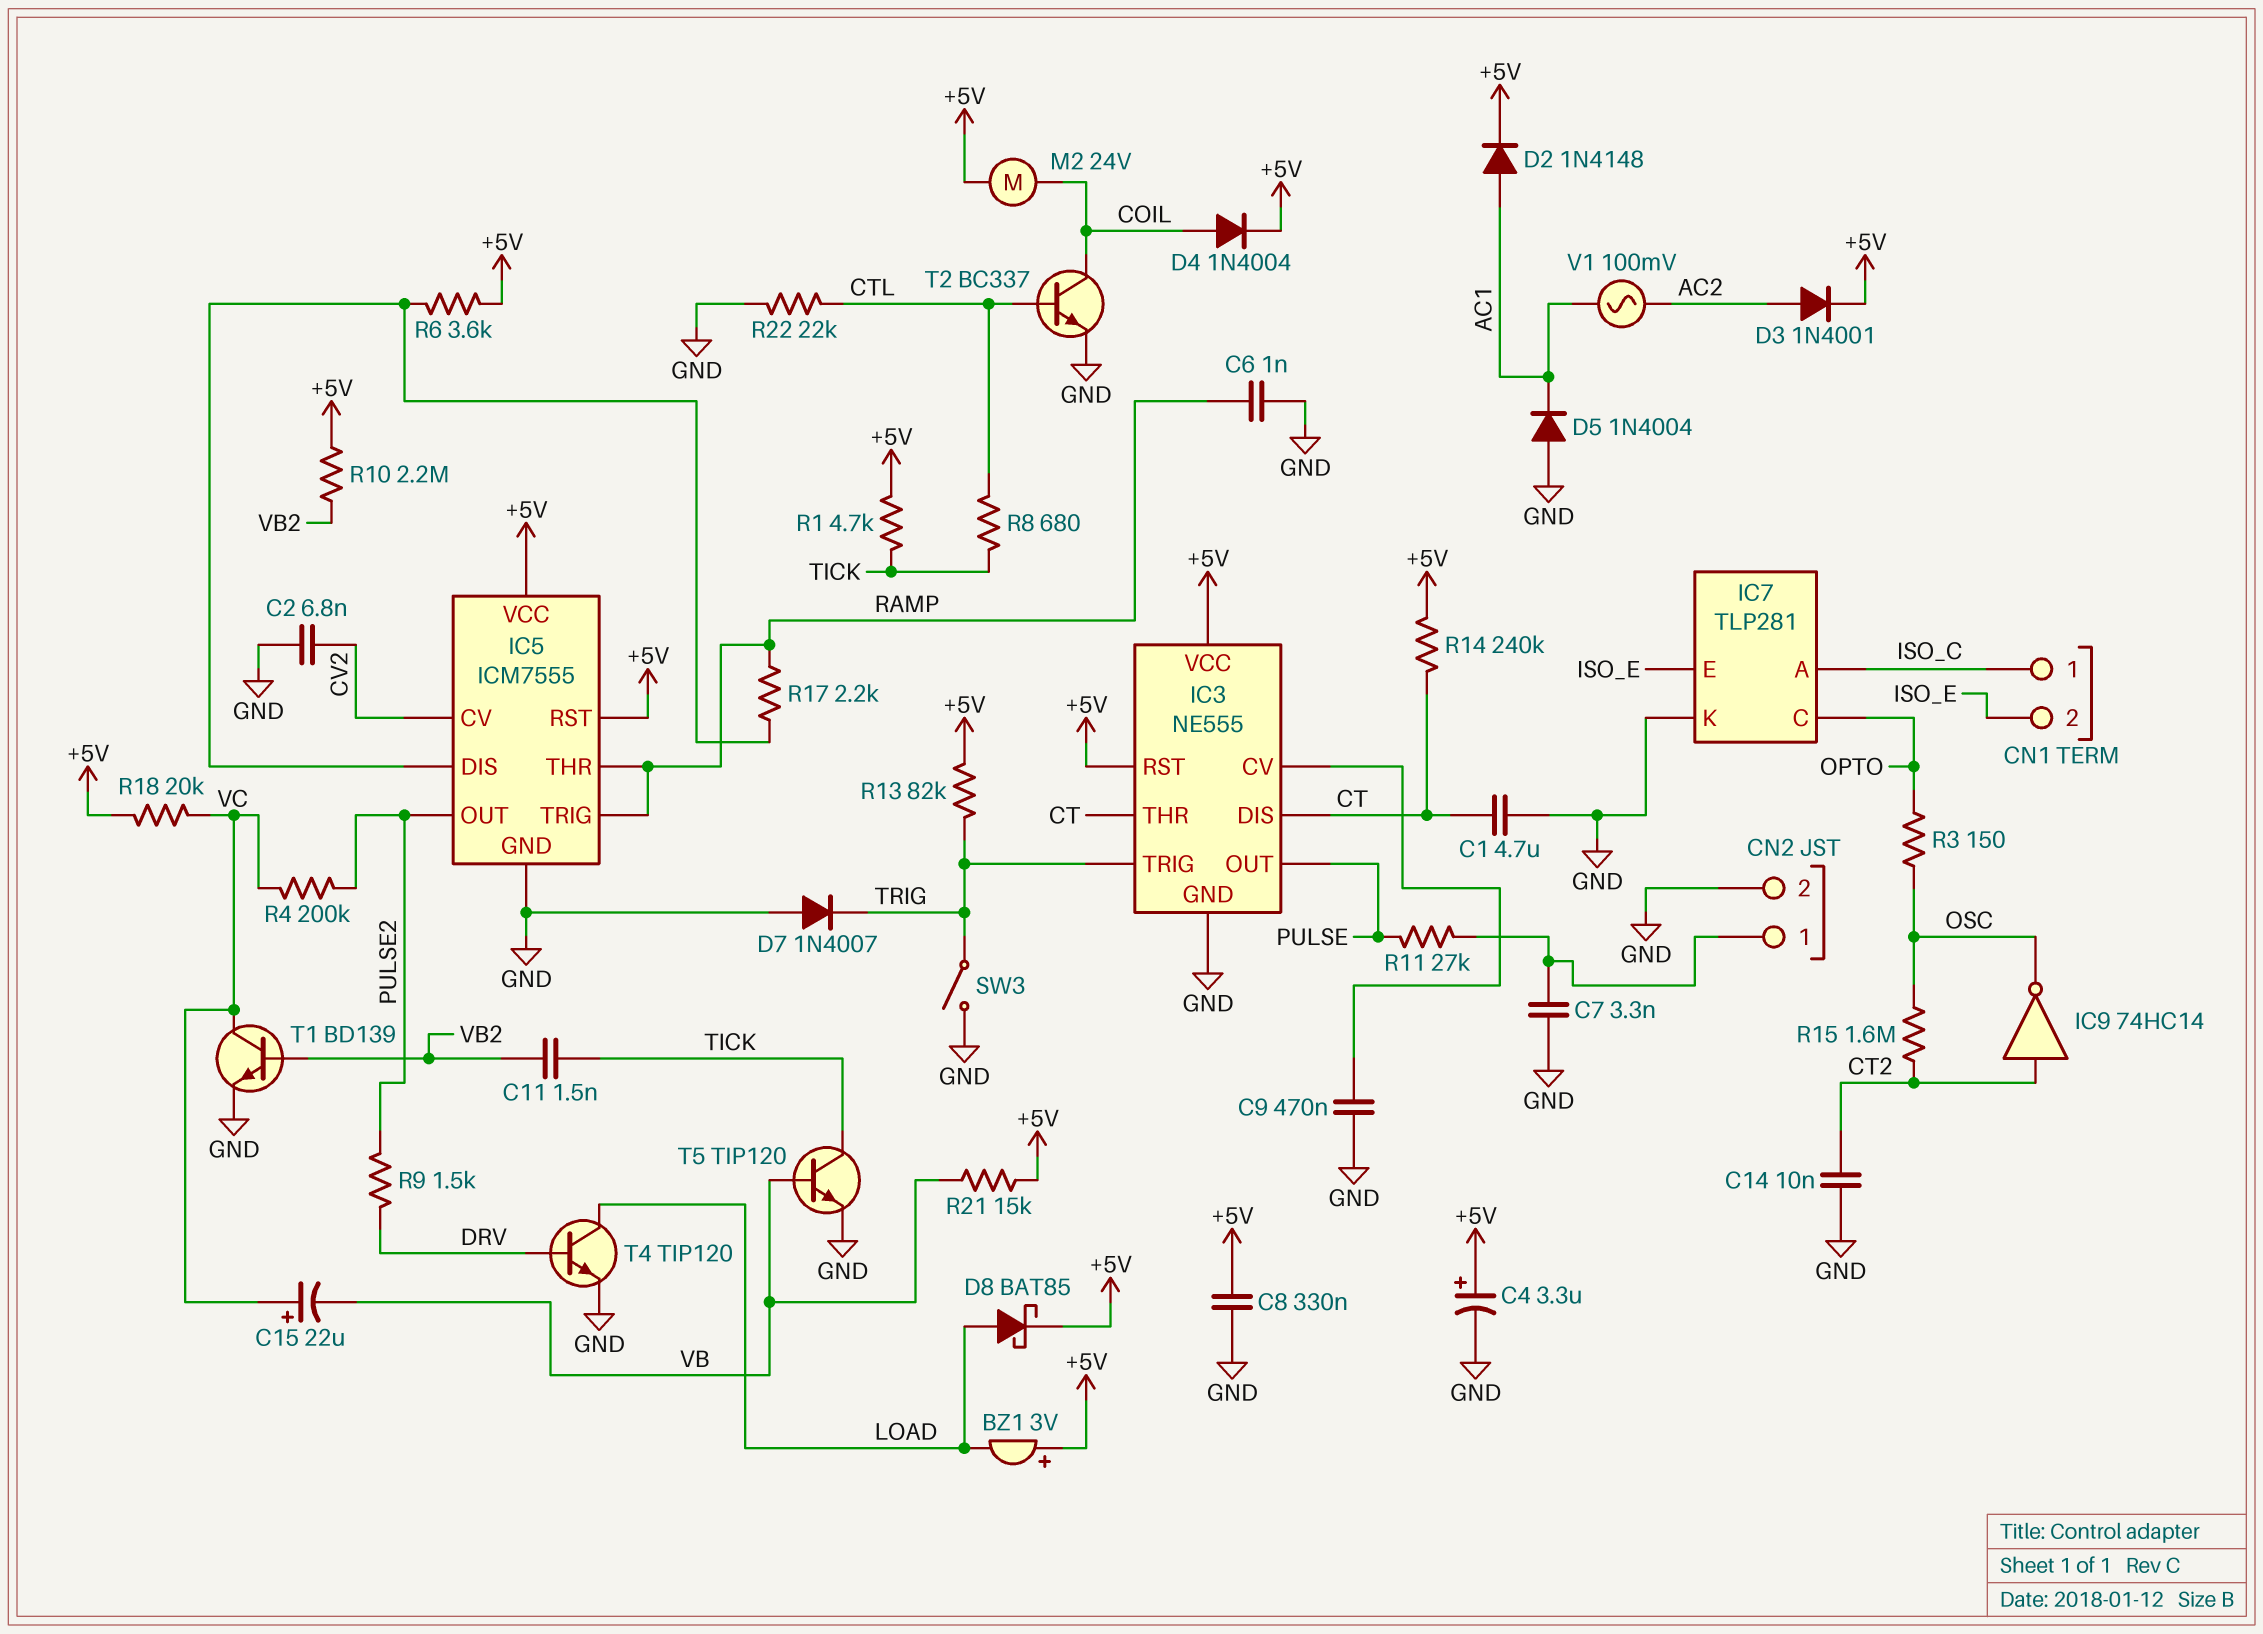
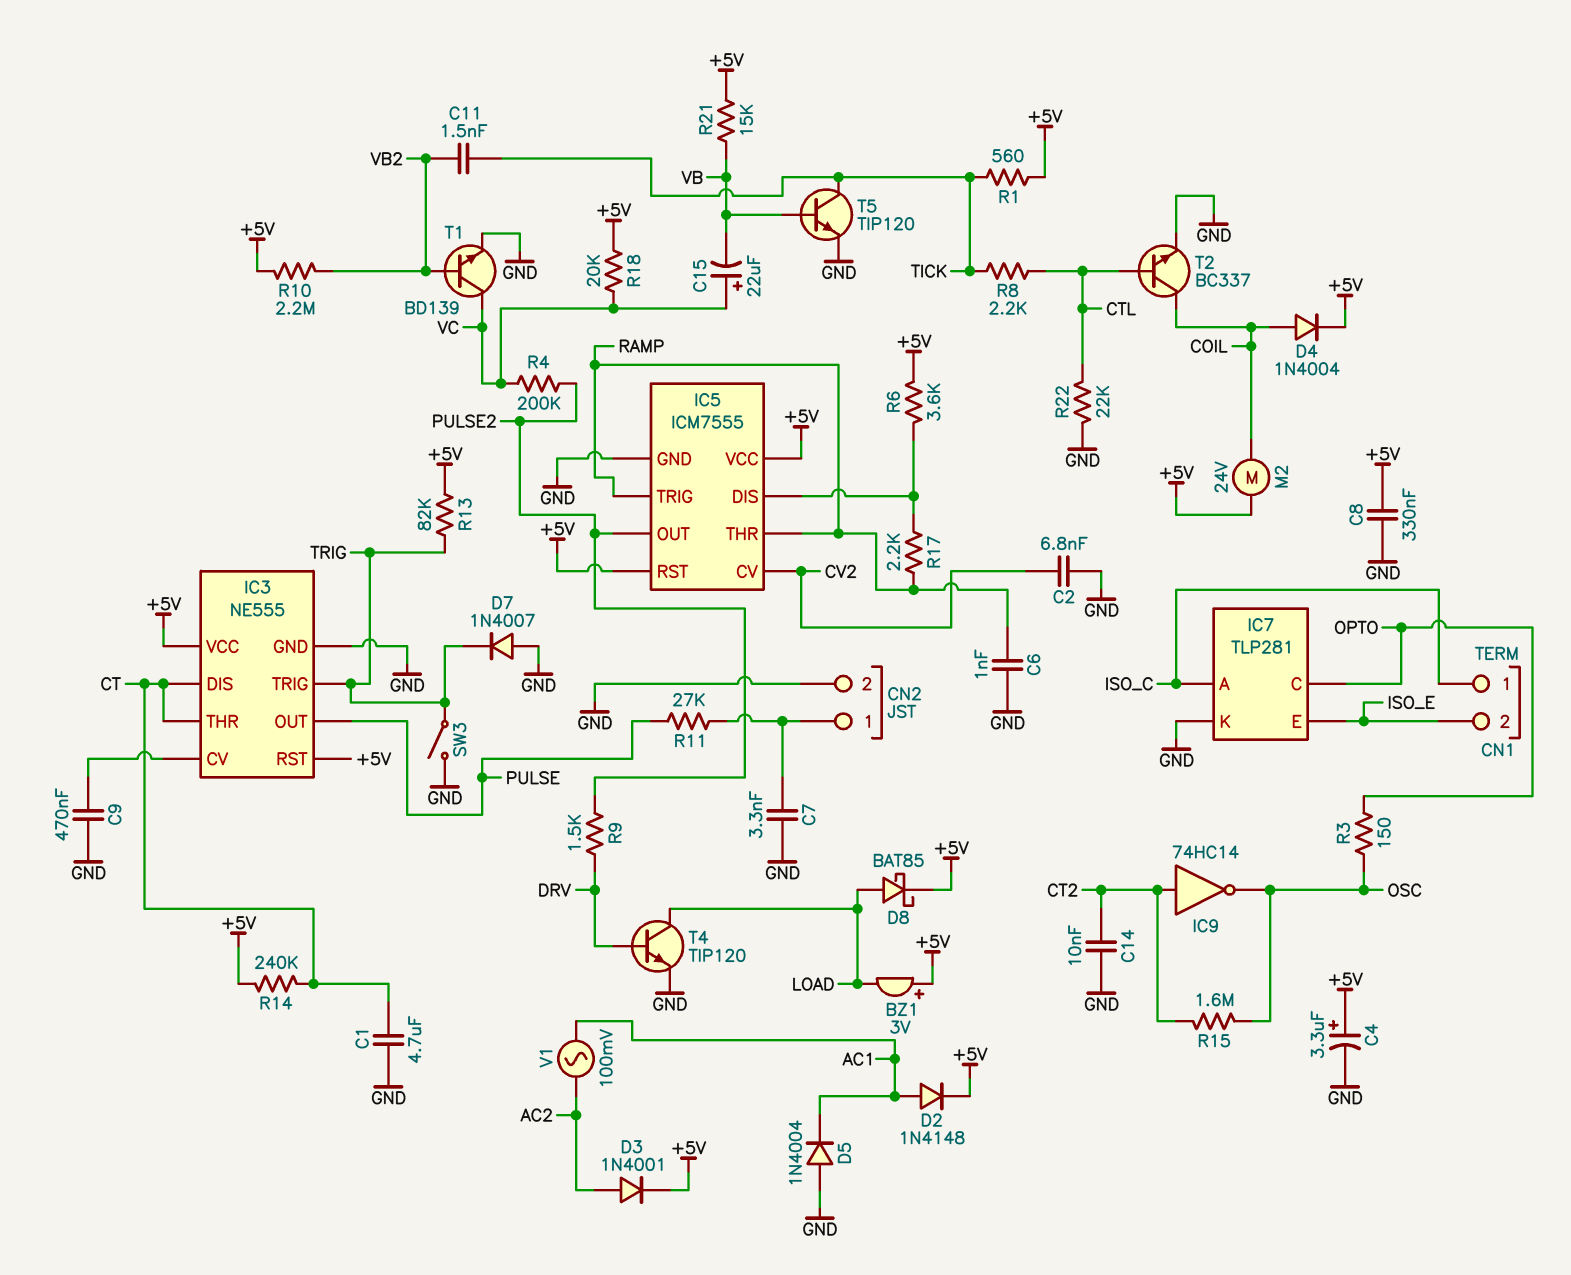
R1: 4.7k (+5V, TICK) -> 560 (+5V, TICK)
R8: 680 (CTL, TICK) -> 2.2k (CTL, TICK)

